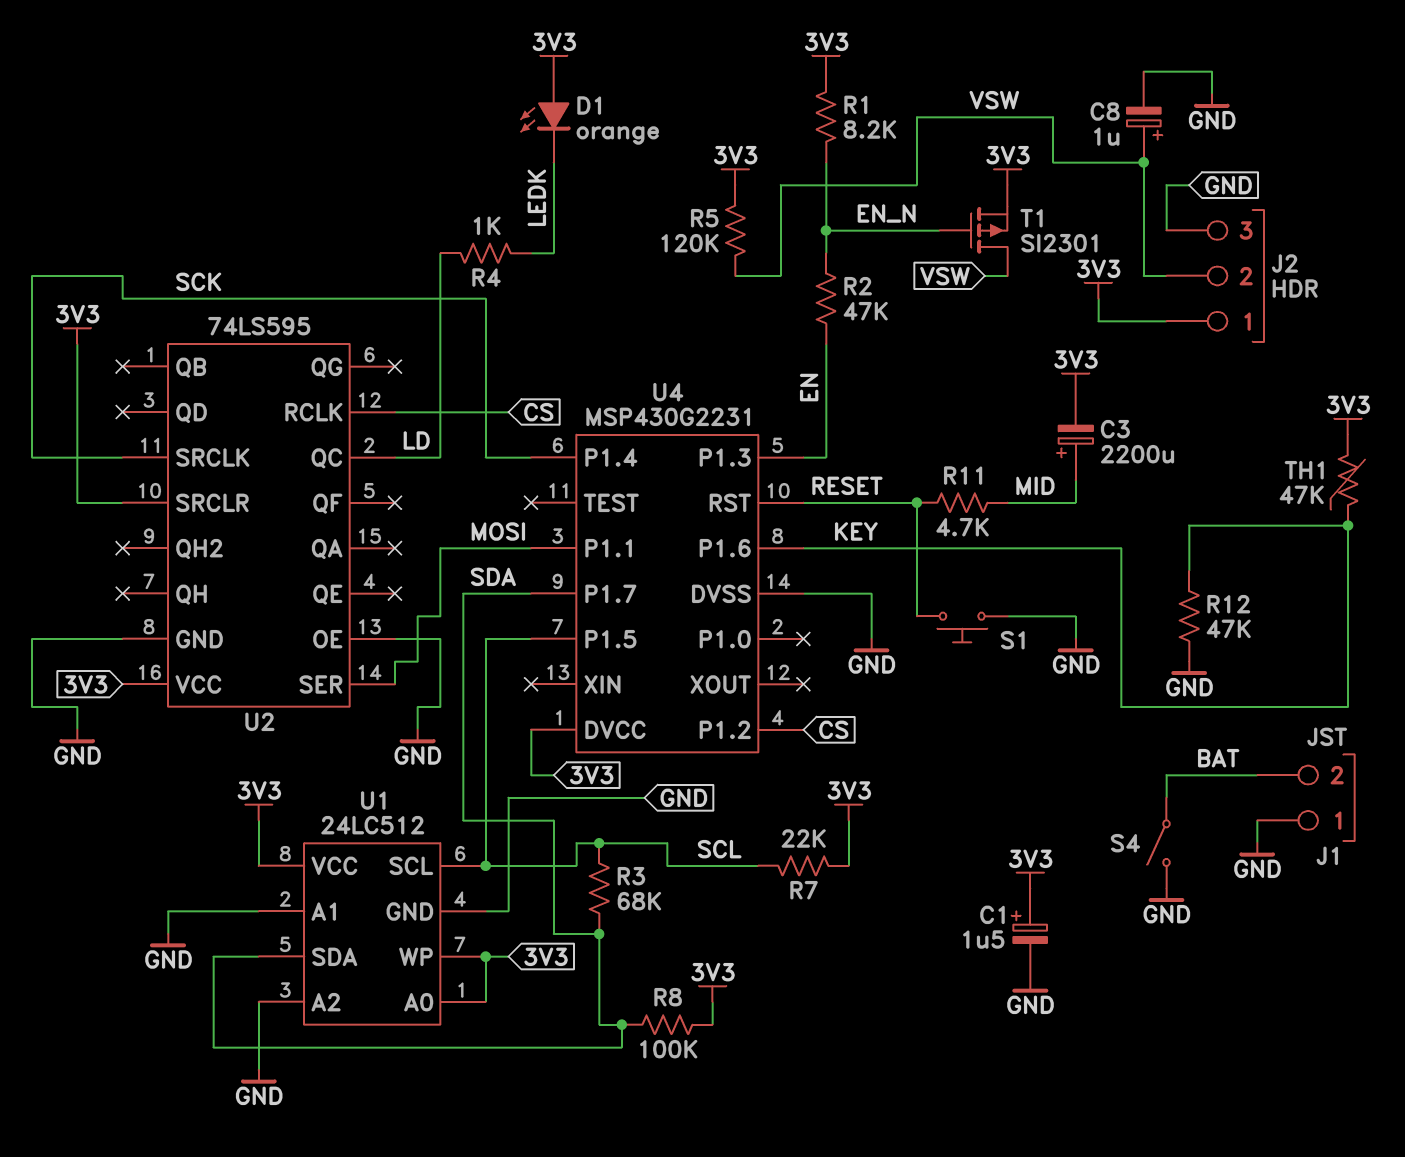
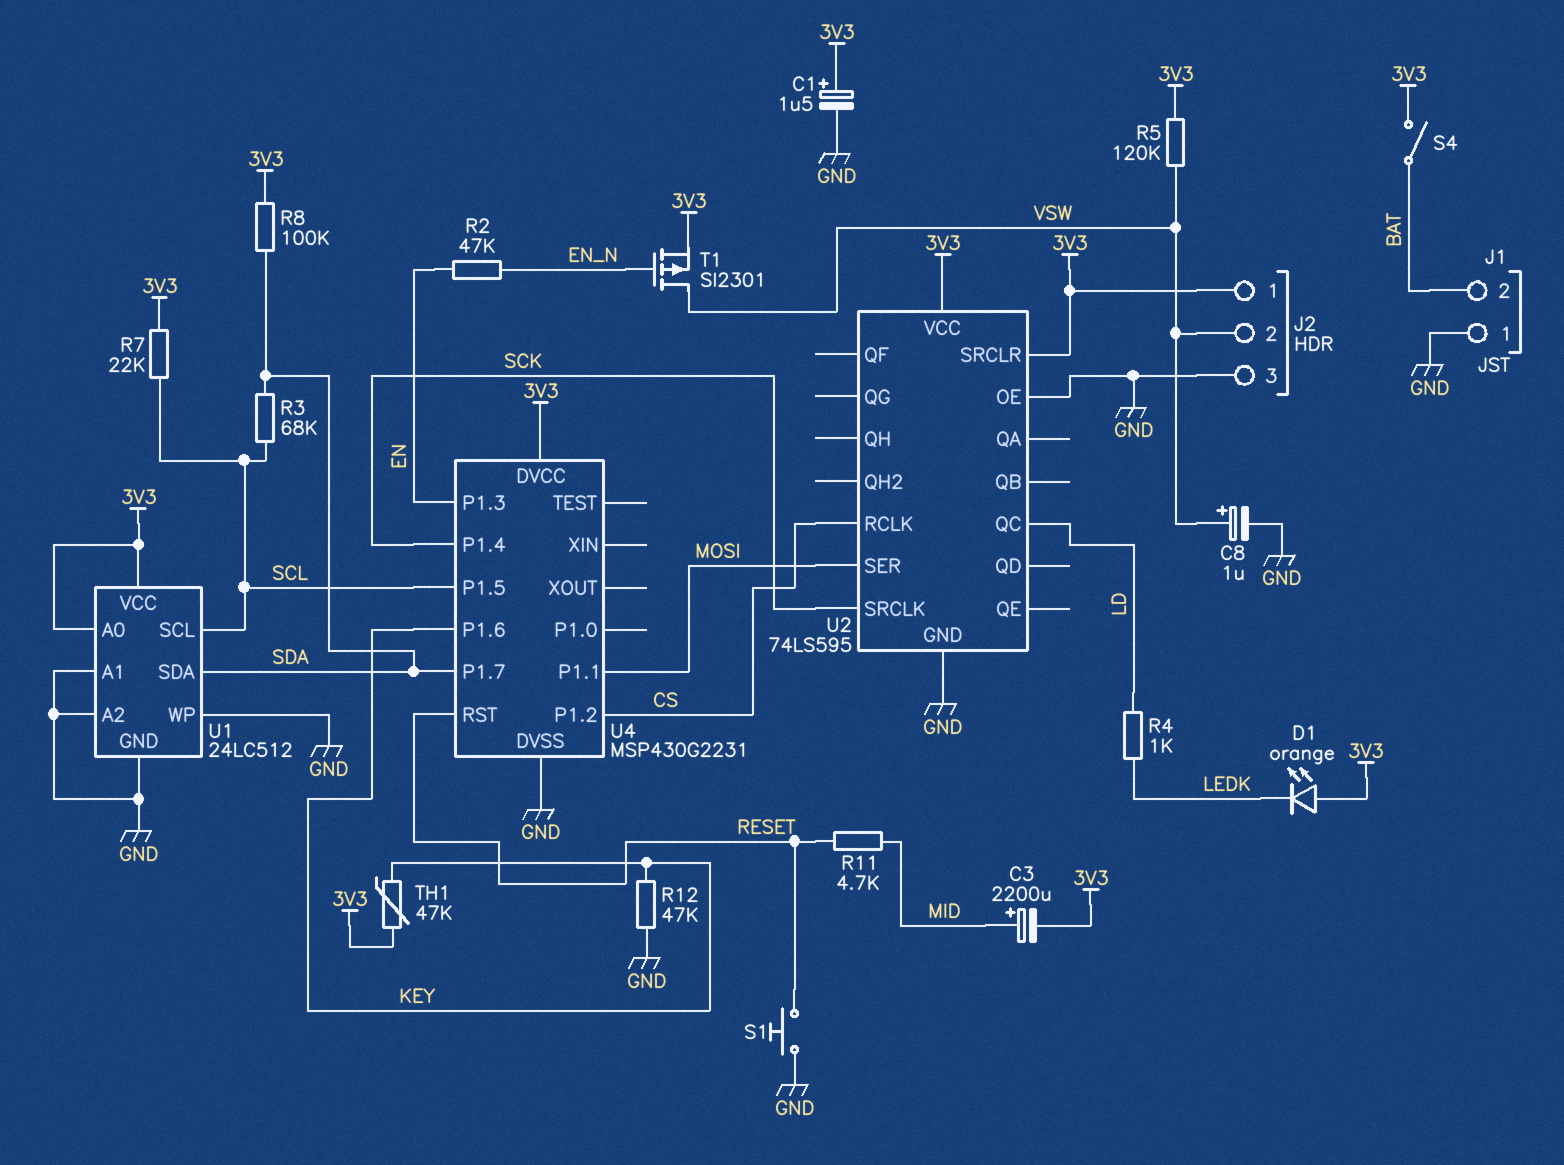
R1: 8.2k (3V3, EN_N) -> none
S4: switch (BAT, GND) -> switch (3V3, BAT)
U1 pin WP: 3V3 -> GND

